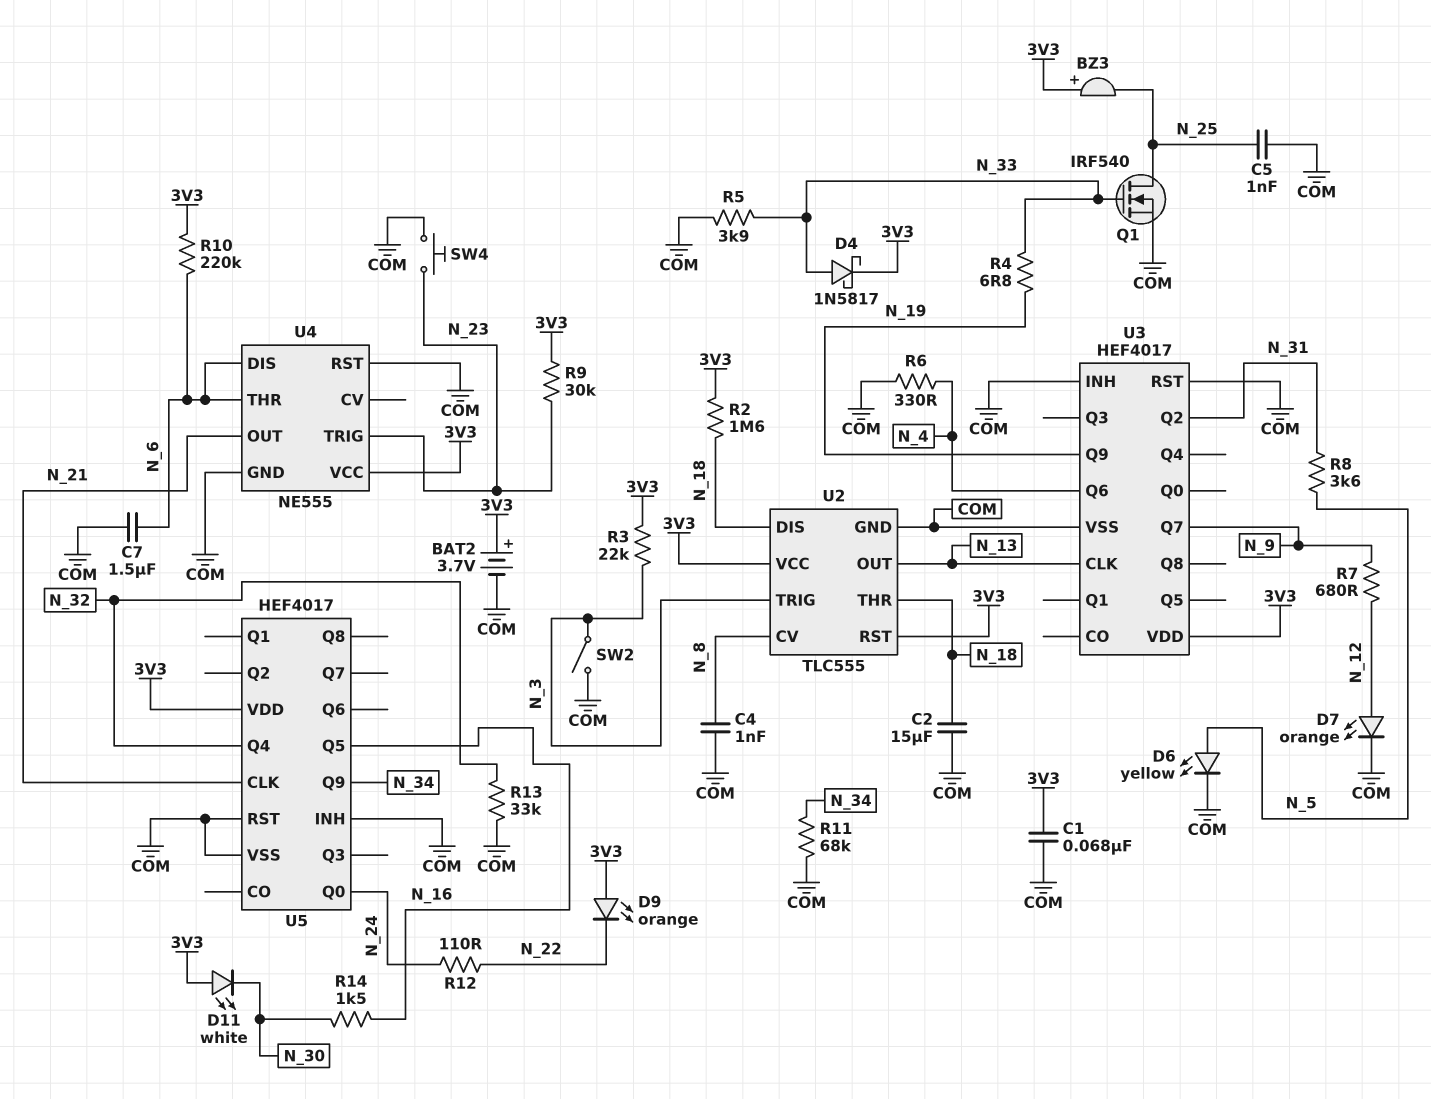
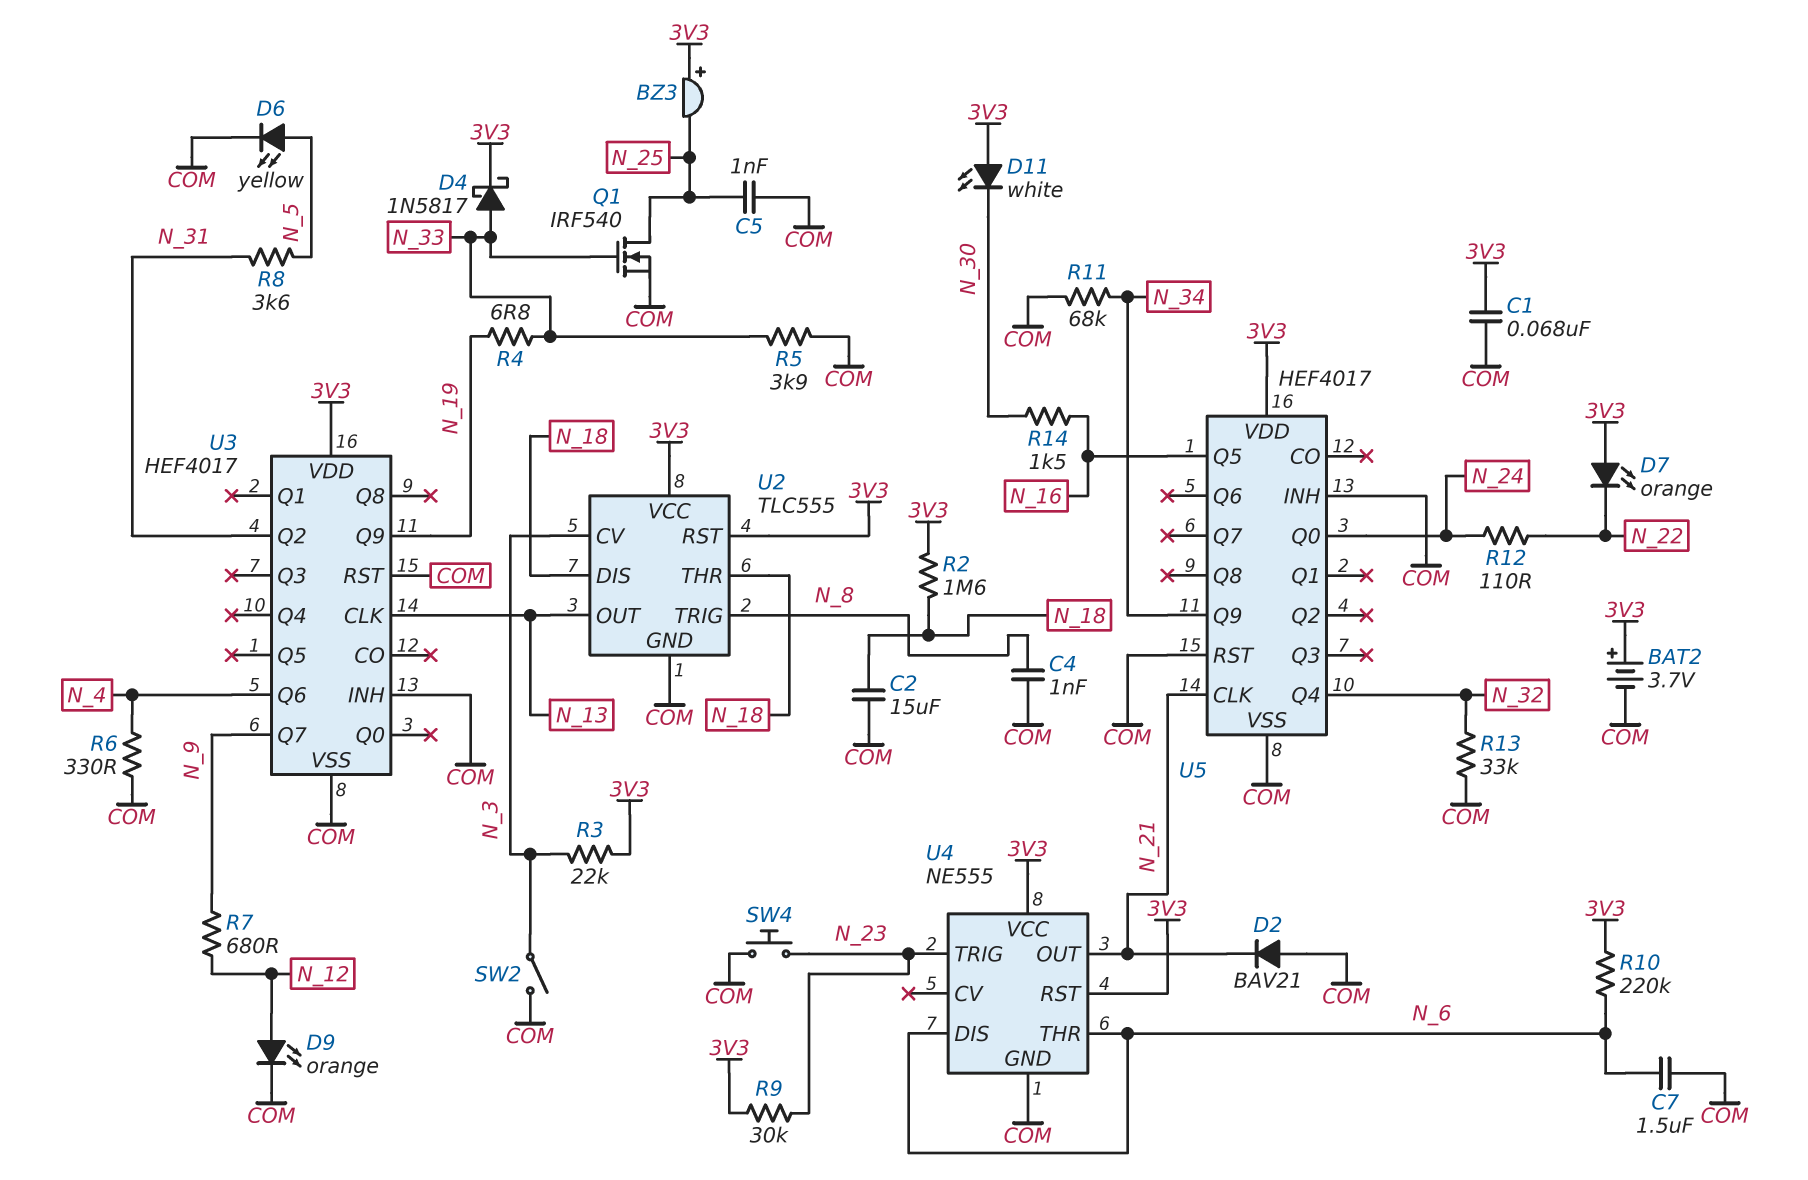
D2: none -> diode BAV21 (A COM, K N_21)
D7: LED orange (A N_12, K COM) -> LED orange (A 3V3, K N_22)
D9: LED orange (A 3V3, K N_22) -> LED orange (A N_12, K COM)
U2 pin CV: N_8 -> N_3
U2 pin TRIG: N_3 -> N_8
U4 pin RST: COM -> 3V3

